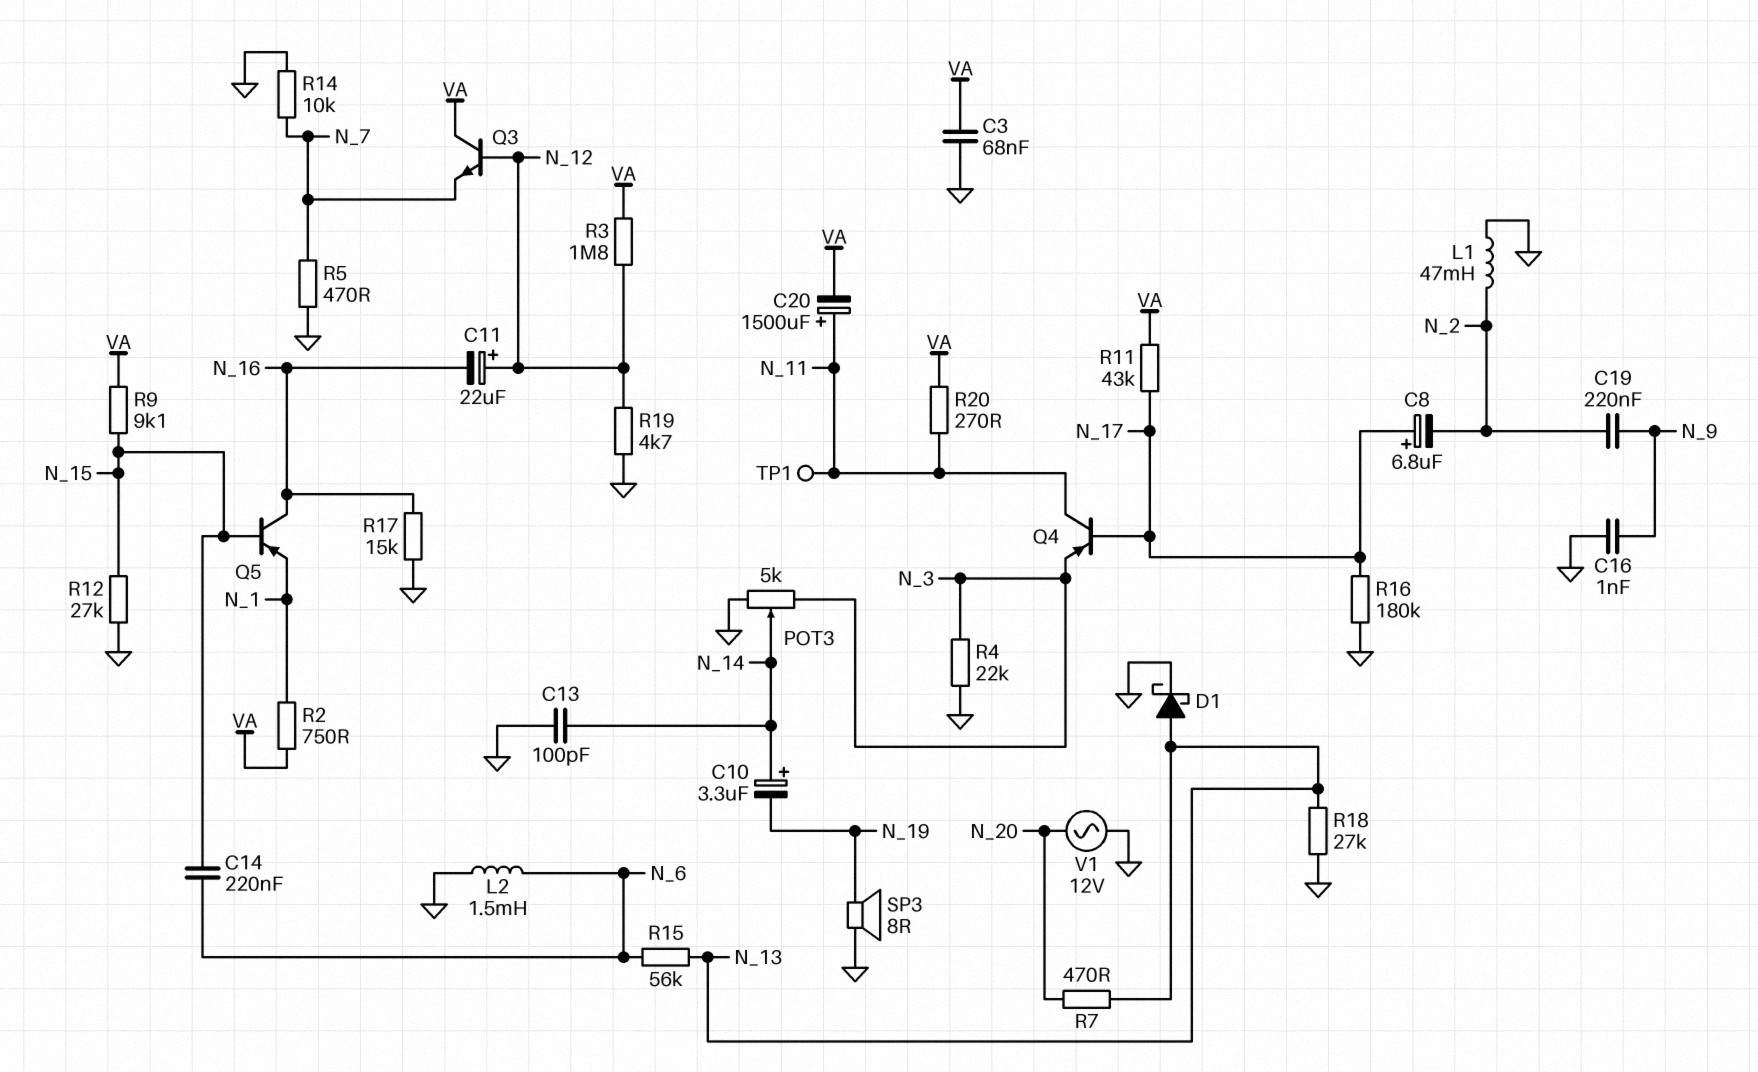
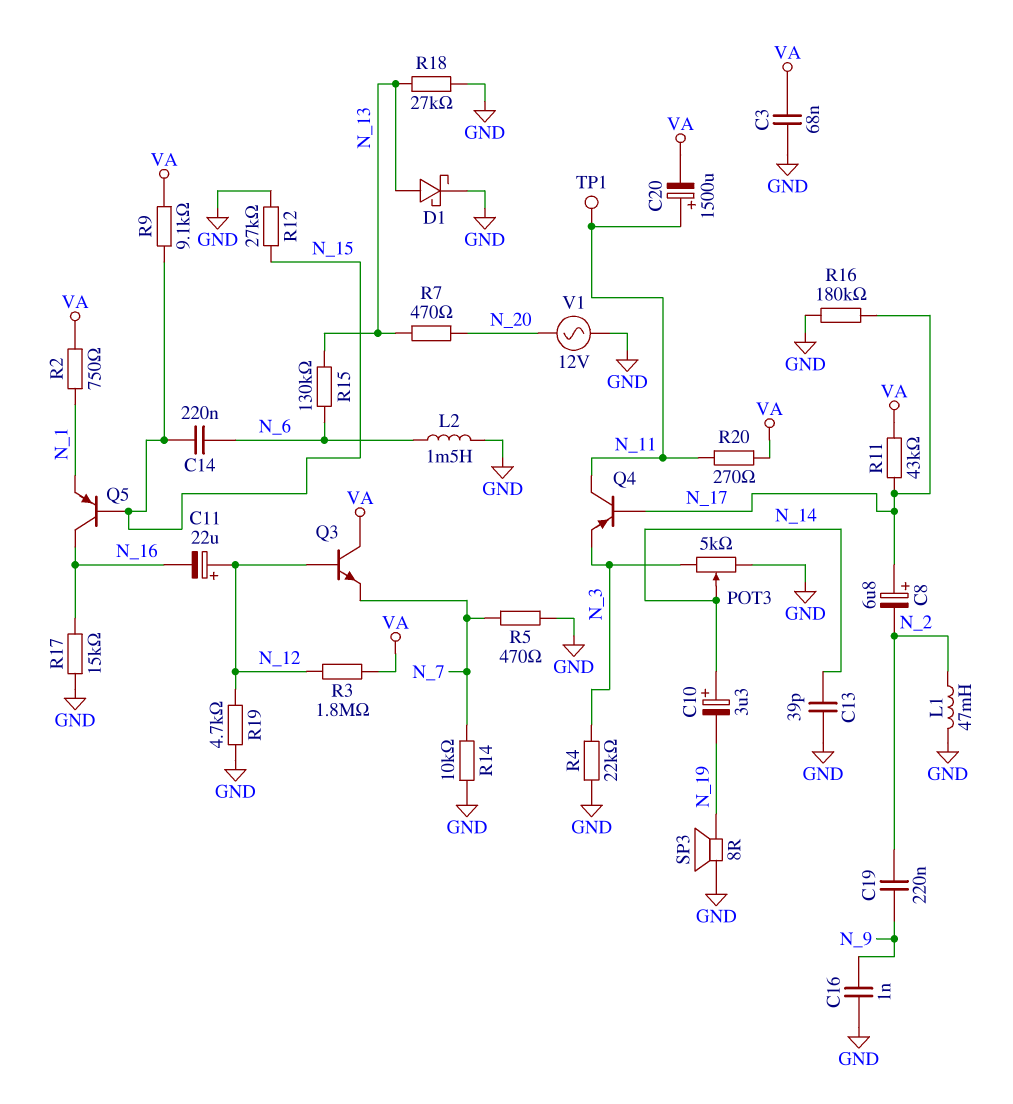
C13: 100pF (GND, N_14) -> 39pF (GND, N_14)
R15: 56k (N_6, N_13) -> 130k (N_6, N_13)

